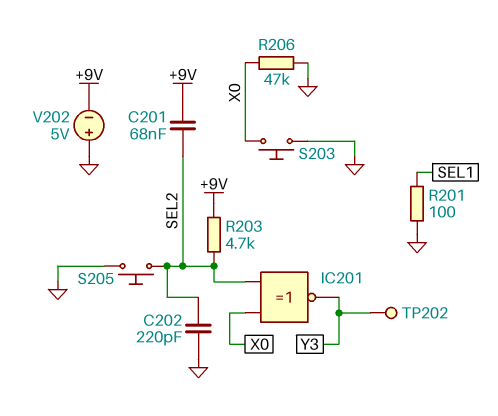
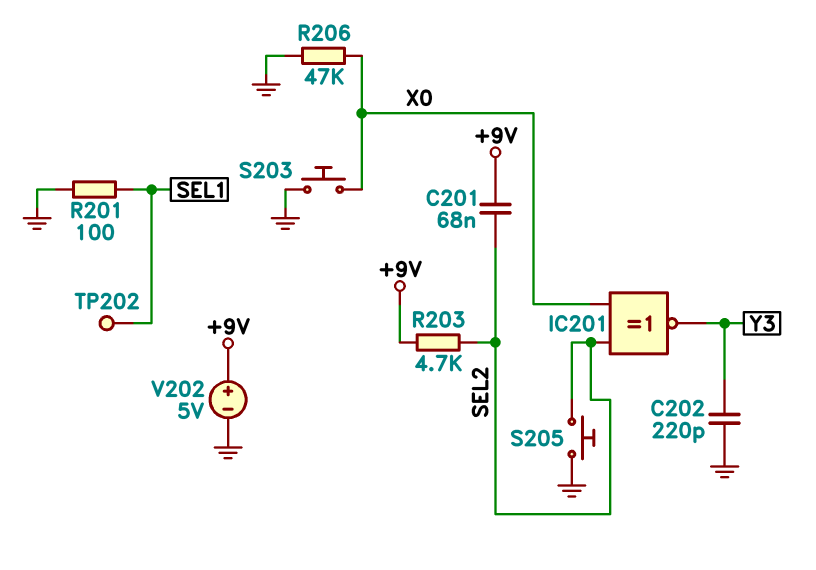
C202: 220pF (GND, SEL2) -> 220pF (GND, Y3)
TP202: test point (Y3) -> test point (SEL1)
V202: 5V (plus GND, minus +9V) -> 5V (plus +9V, minus GND)

